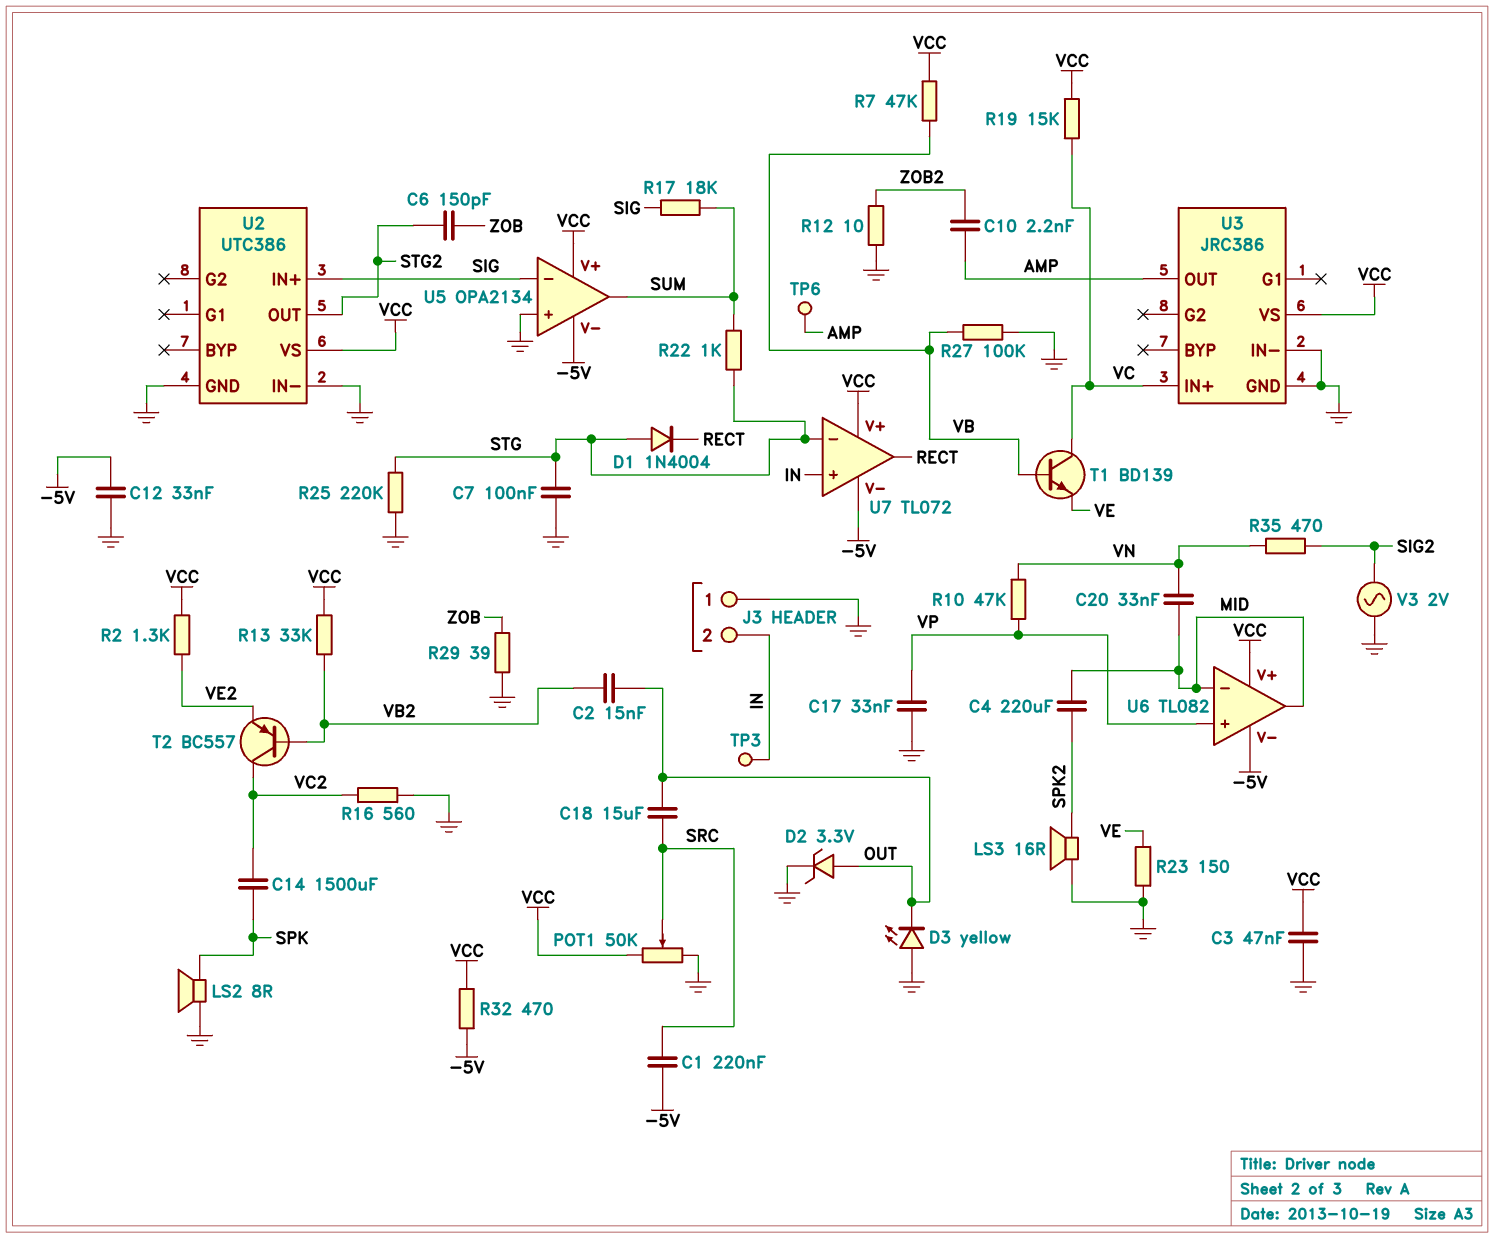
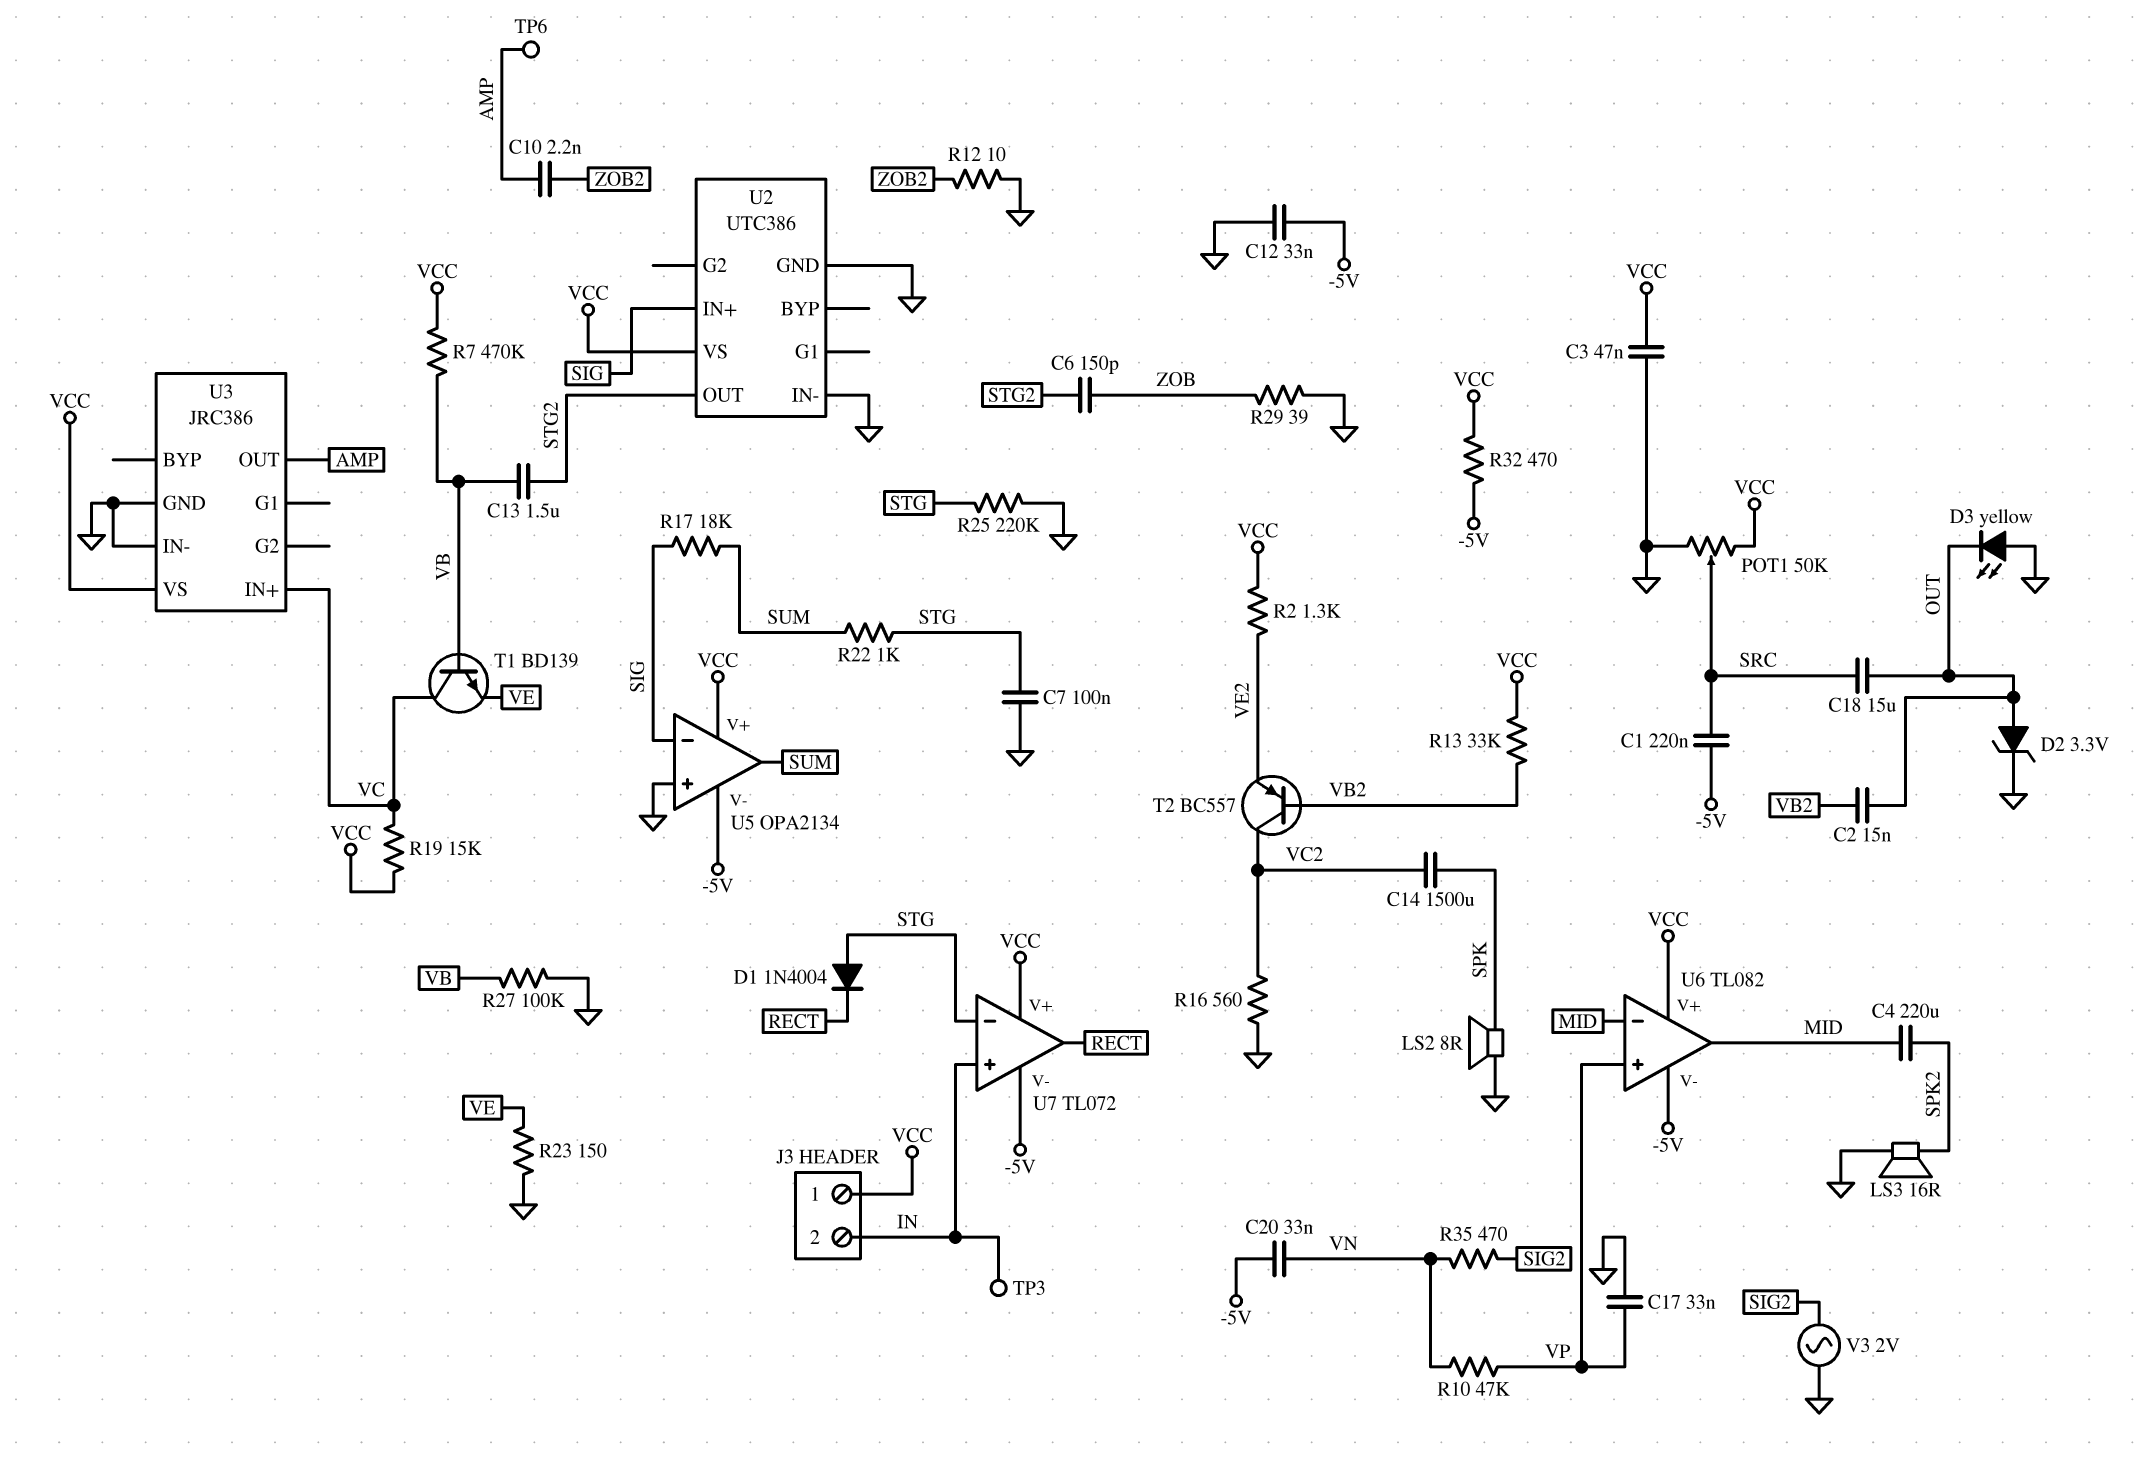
C13: none -> 1.5uF (STG2, VB)
C20: 33nF (MID, VN) -> 33nF (-5V, VN)
J3 pin 1: GND -> VCC
R7: 47k (VB, VCC) -> 470k (VB, VCC)

